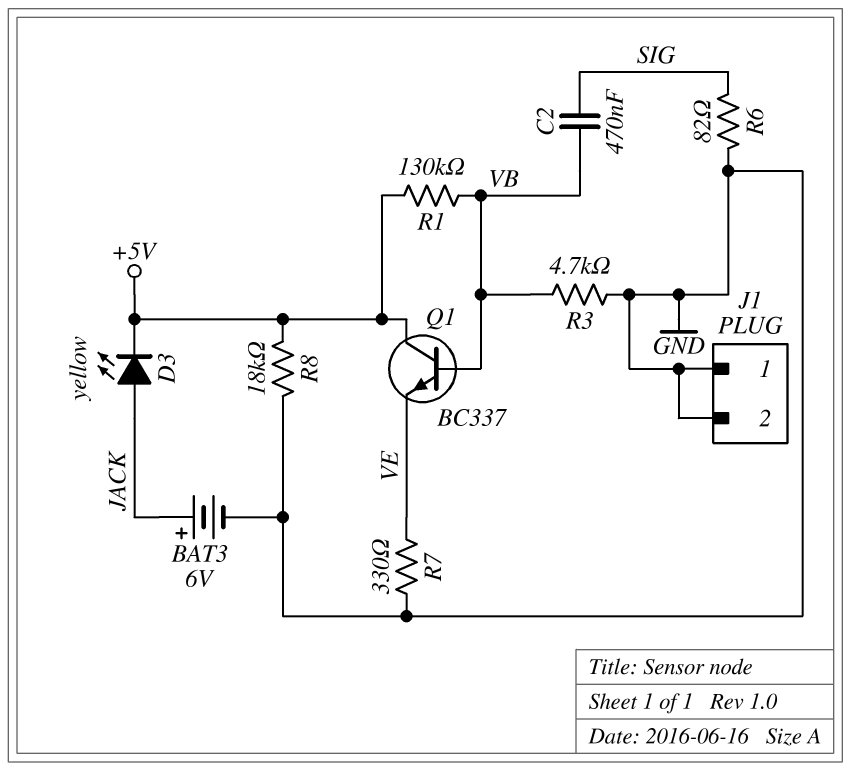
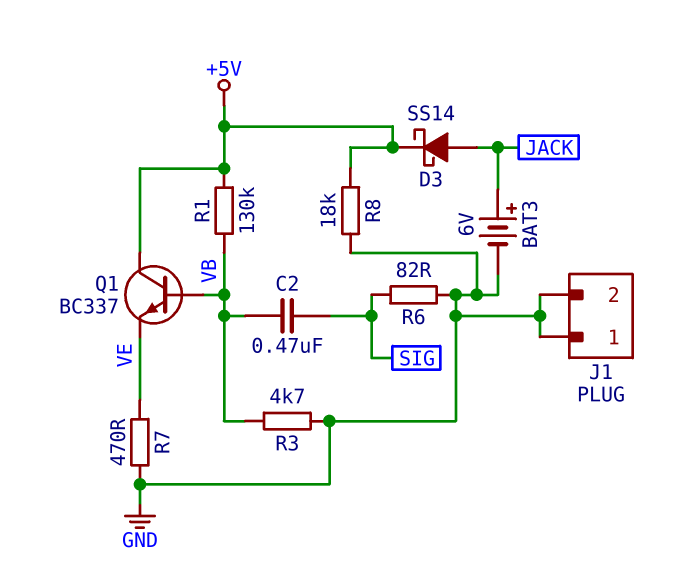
D3: LED yellow (A JACK, K +5V) -> schottky SS14 (A JACK, K +5V)
R7: 330 (GND, VE) -> 470 (GND, VE)

